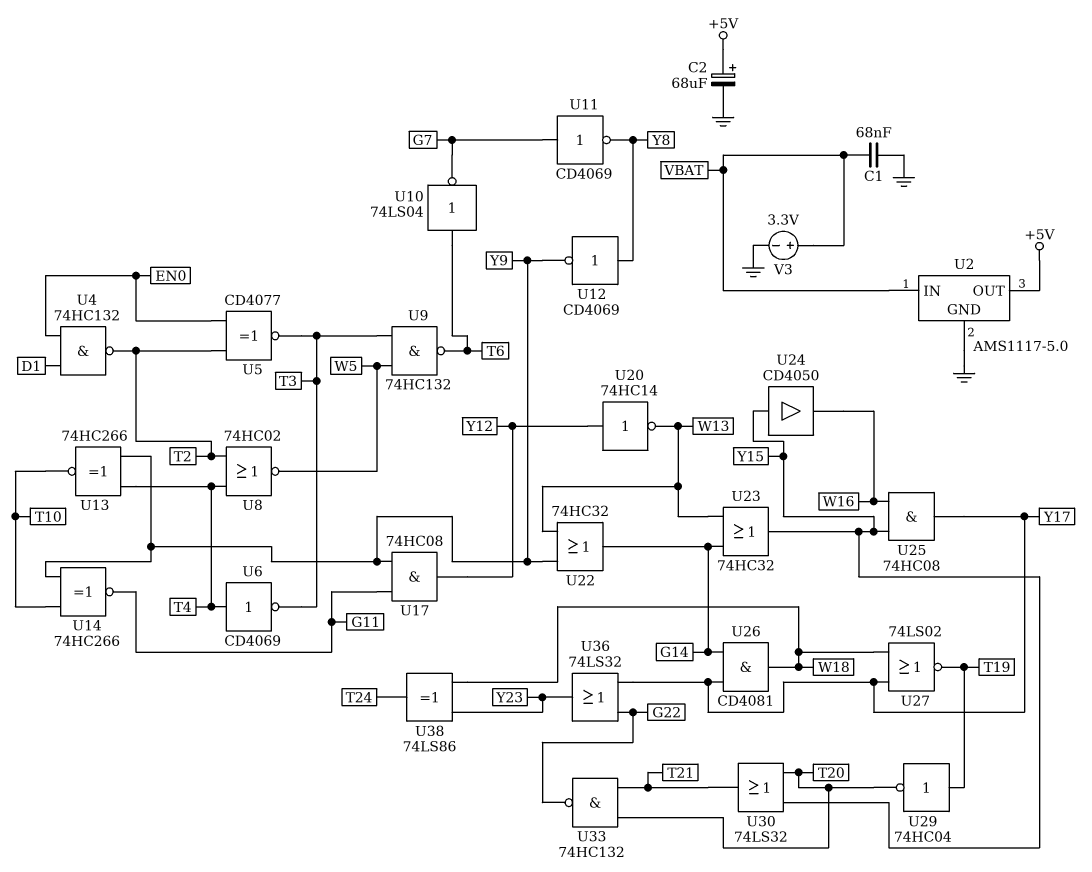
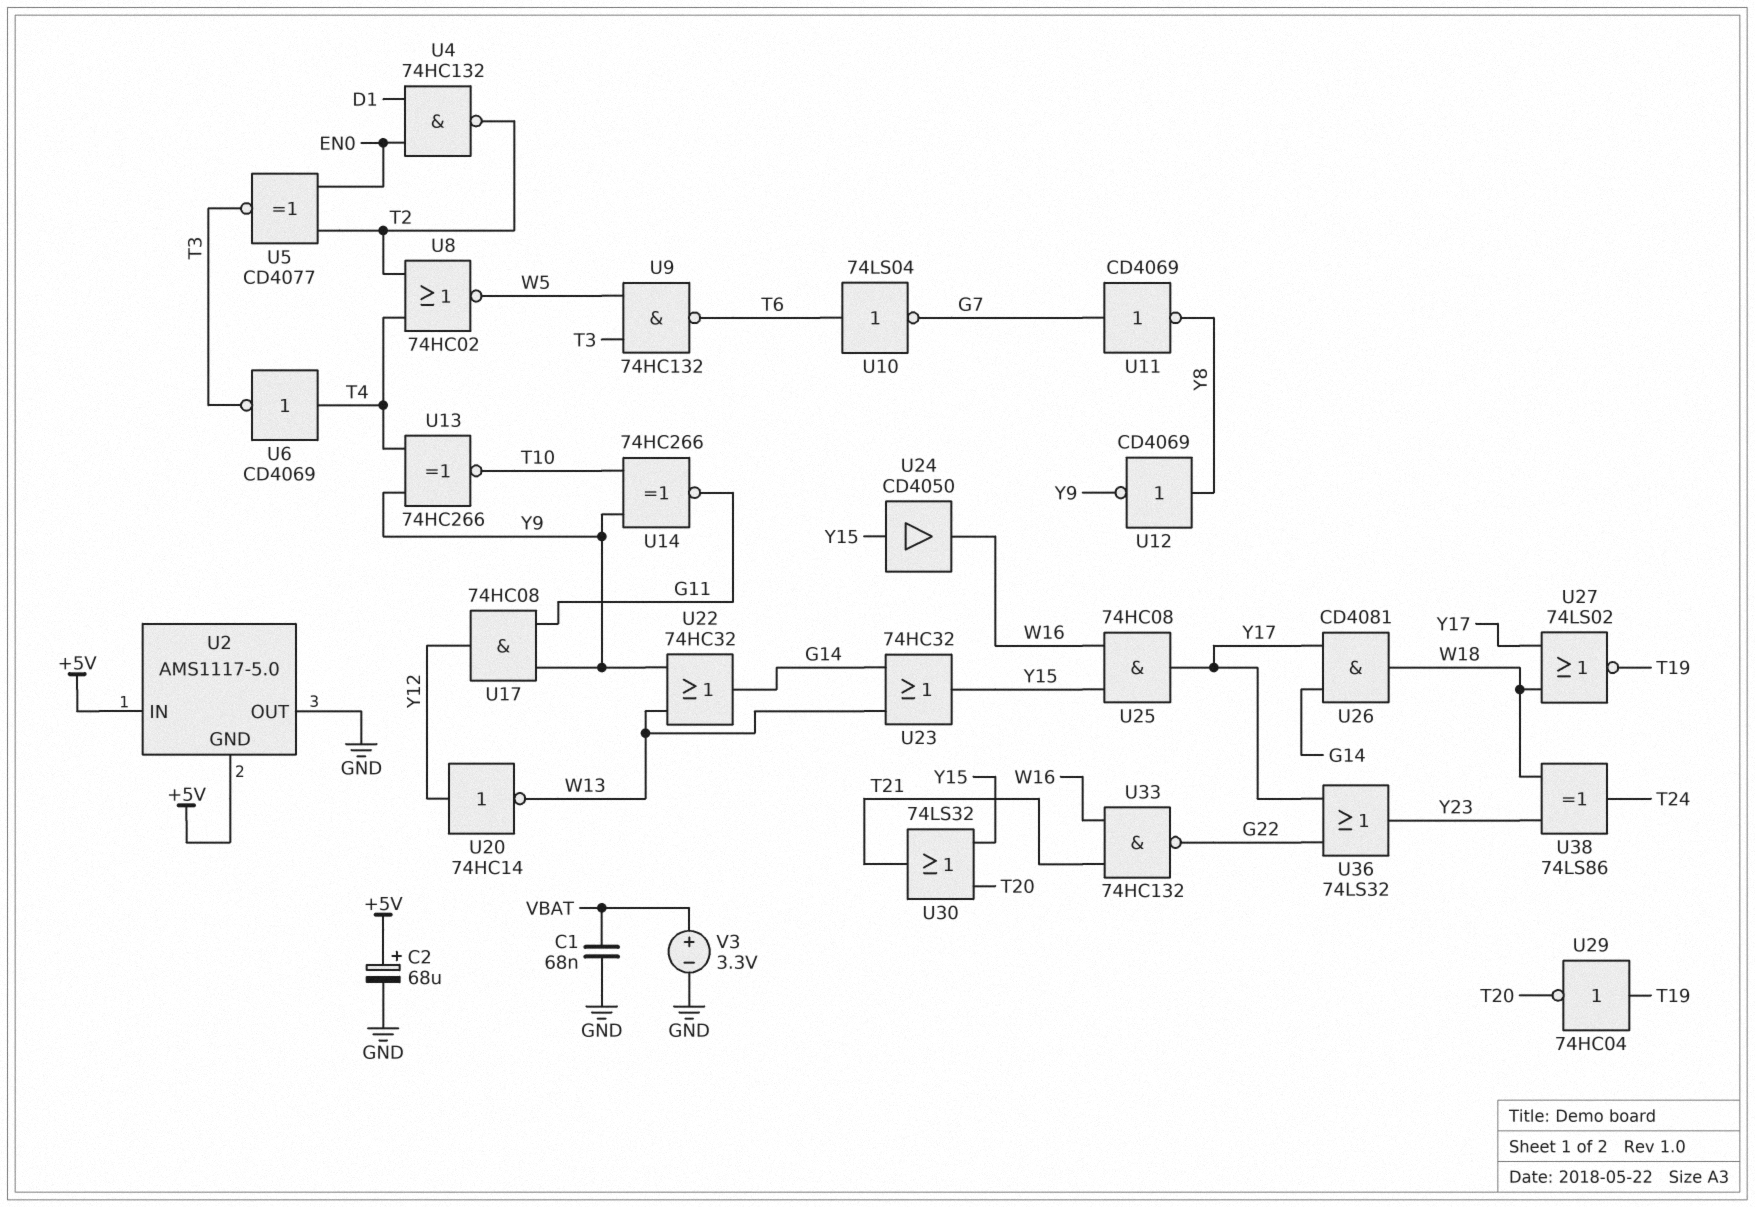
U2 pin GND: GND -> +5V
U2 pin IN: VBAT -> +5V
U2 pin OUT: +5V -> GND
U33: NAND 74HC132 (in T20, in T21, out G22) -> NAND 74HC132 (in T21, in W16, out G22)

